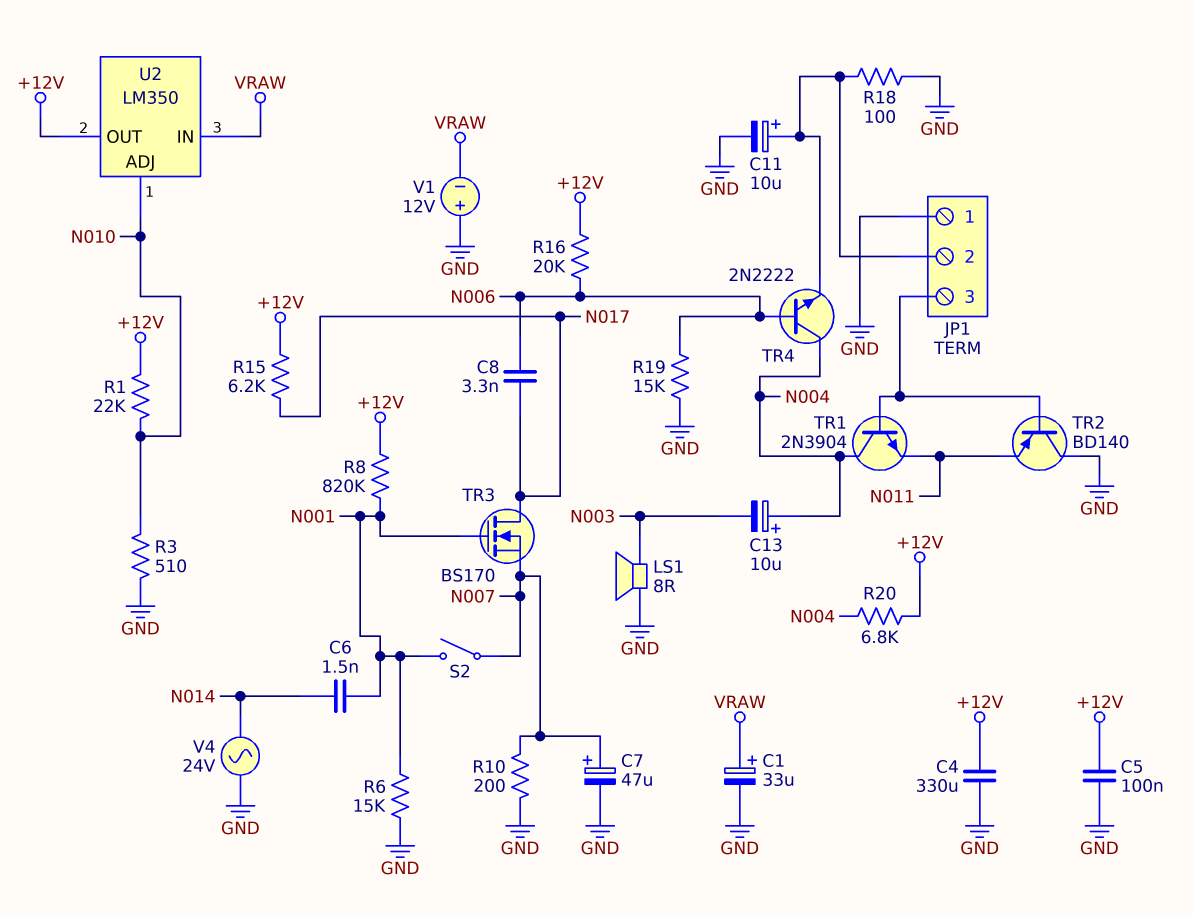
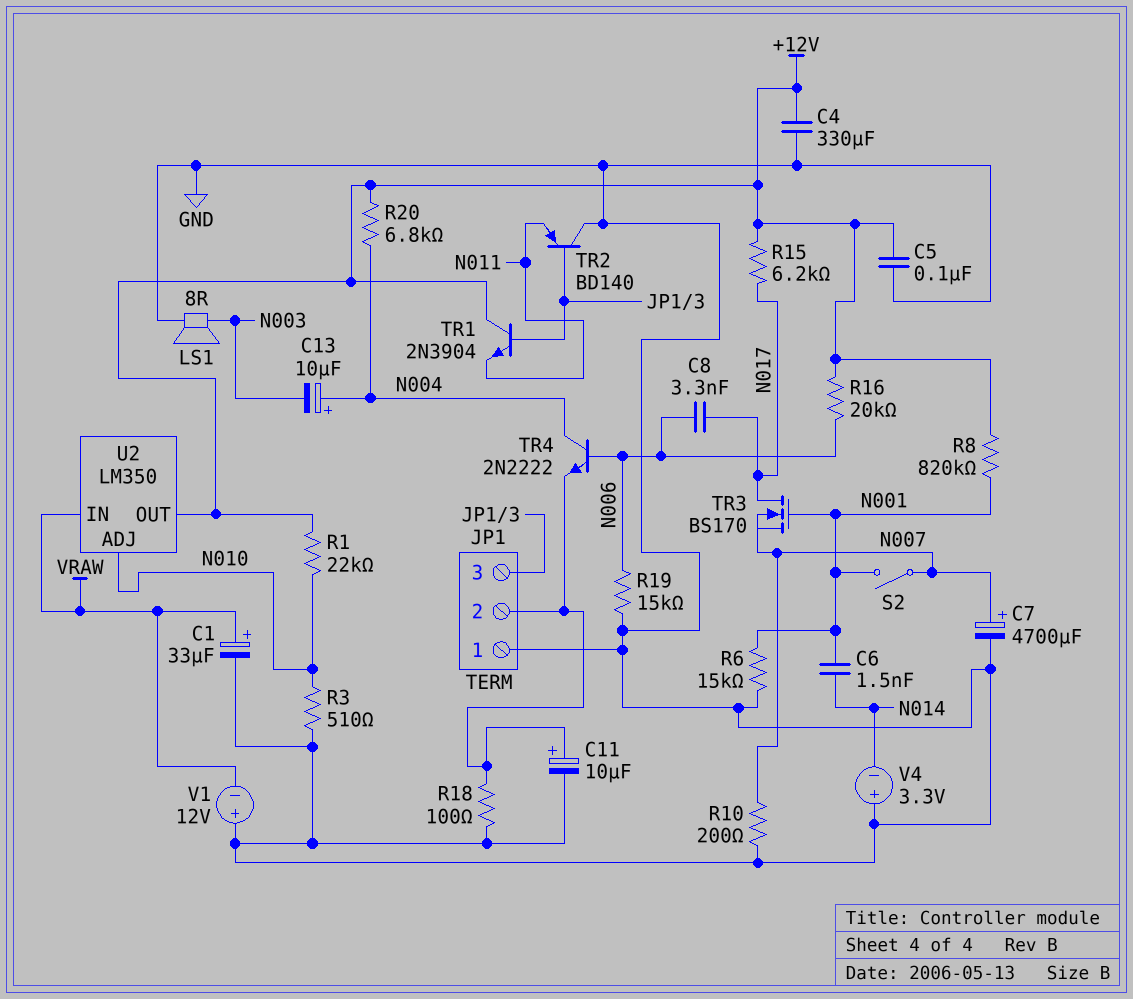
C7: 47uF (plus N007, minus GND) -> 4700uF (plus N007, minus GND)
TR1: NPN 2N3904 (B JP1/3, C N004, E N011) -> NPN 2N3904 (B JP1/3, C +12V, E N011)
V4: AC 24V (GND, N014) -> 3.3V (plus GND, minus N014)

